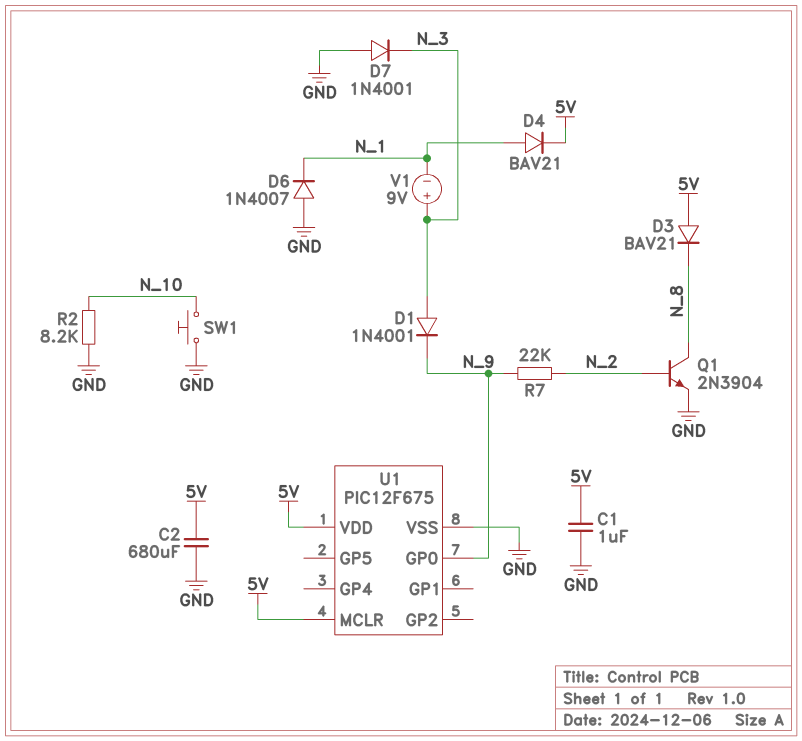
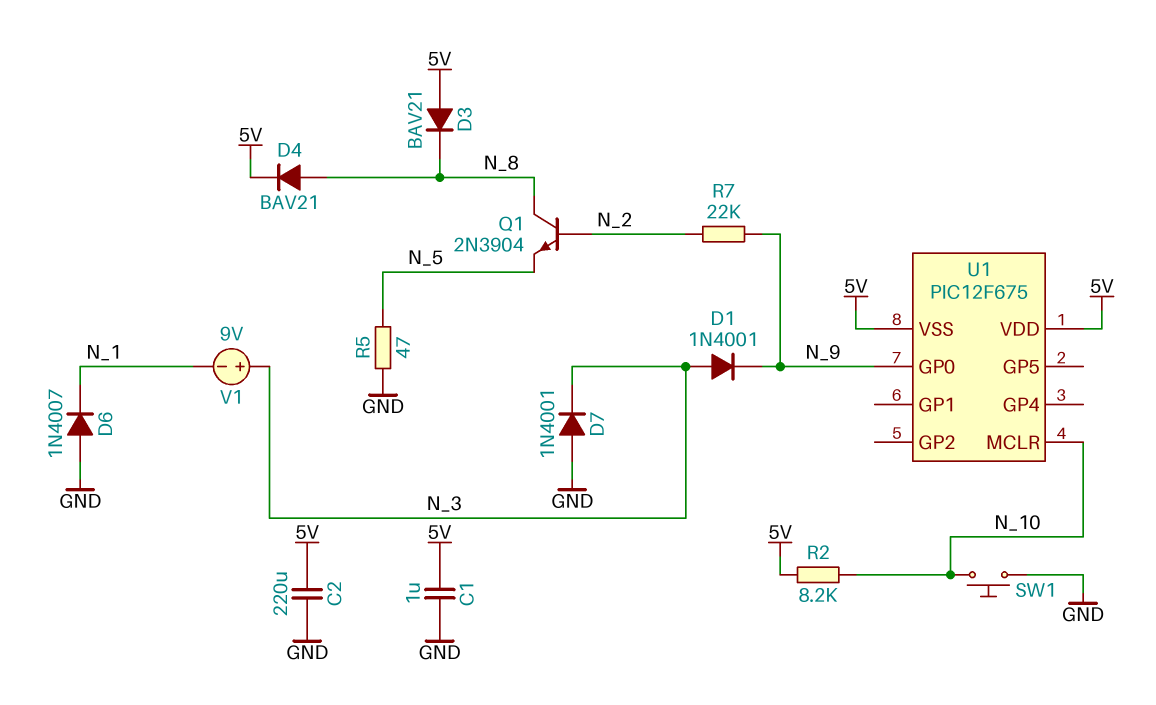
C2: 680uF (5V, GND) -> 220uF (5V, GND)
D4: diode BAV21 (A N_1, K 5V) -> diode BAV21 (A N_8, K 5V)
Q1: NPN 2N3904 (B N_2, C N_8, E GND) -> NPN 2N3904 (B N_2, C N_8, E N_5)
R2: 8.2k (GND, N_10) -> 8.2k (5V, N_10)
R5: none -> 47 (GND, N_5)
U1 pin MCLR: 5V -> N_10
U1 pin VSS: GND -> 5V

